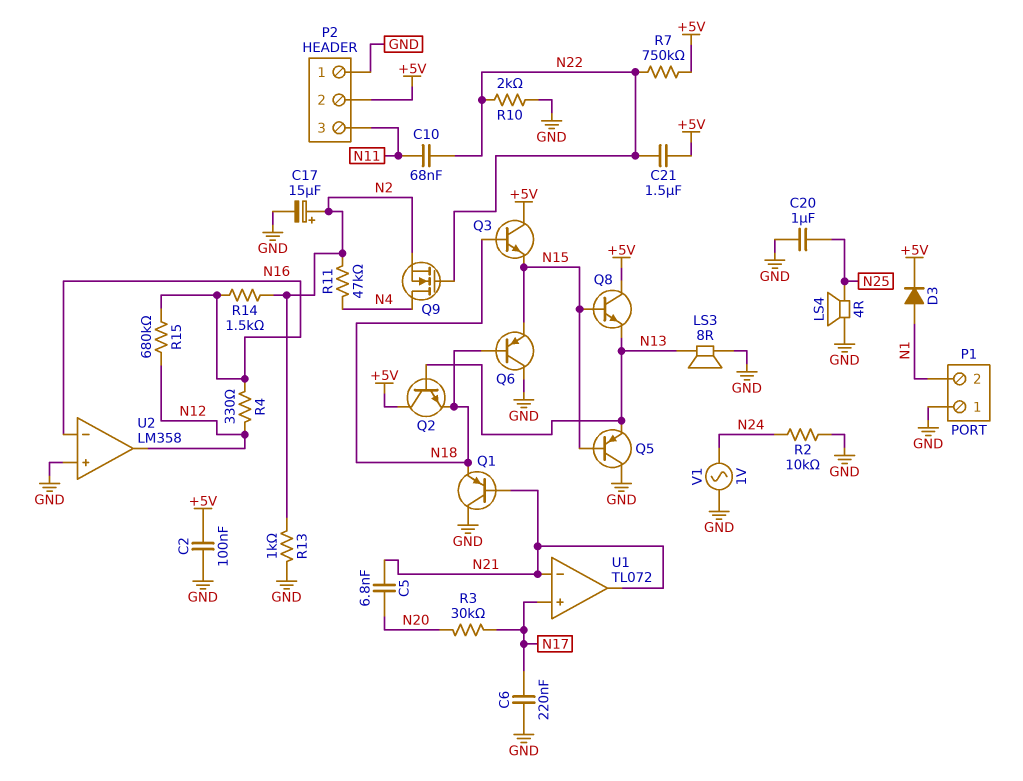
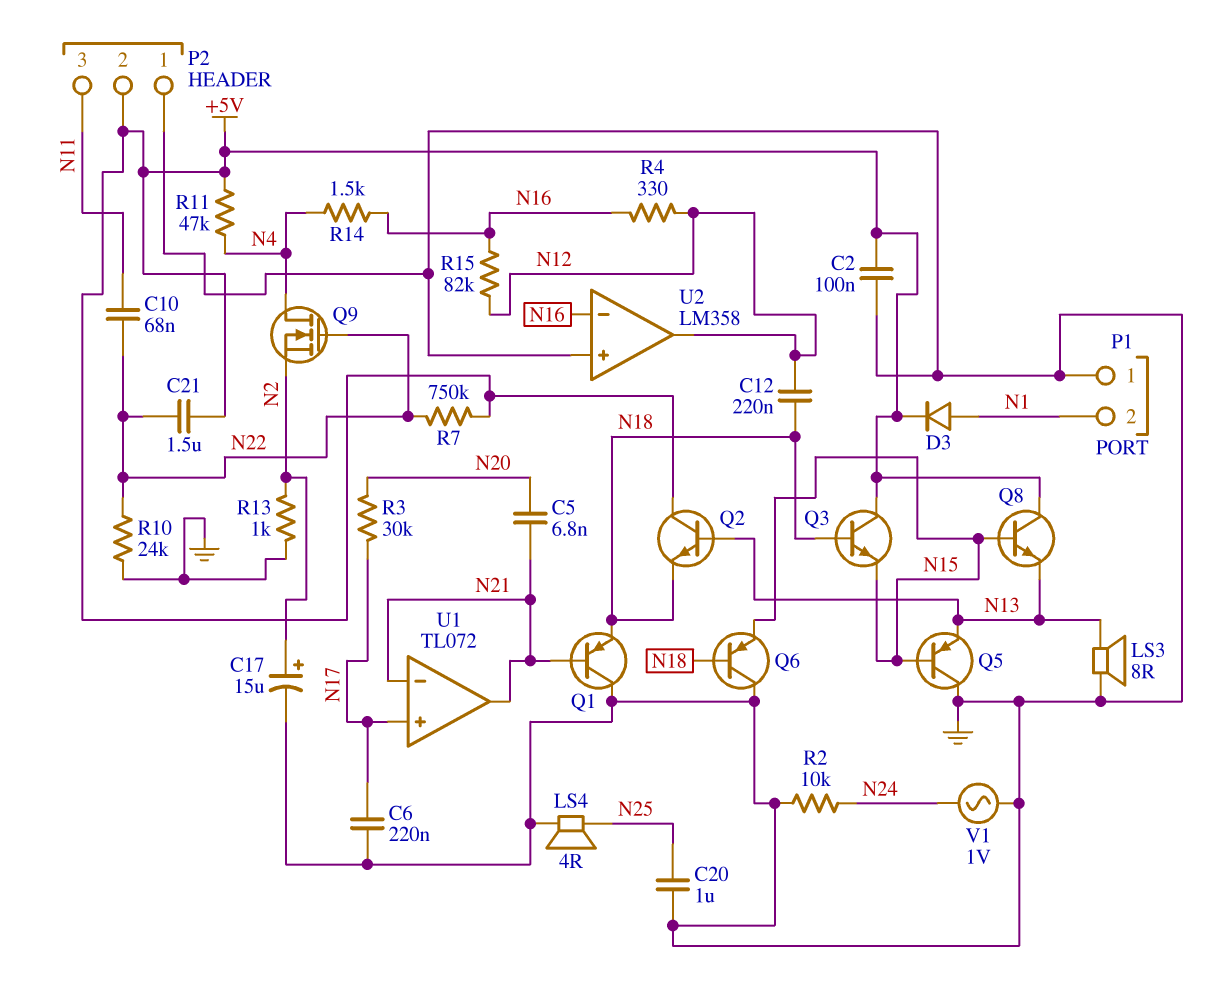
C12: none -> 220nF (N12, N18)
R10: 2k (GND, N22) -> 24k (GND, N22)
R11: 47k (N2, N4) -> 47k (+5V, N4)
R14: 1.5k (N2, N16) -> 1.5k (N4, N16)
R15: 680k (N12, N16) -> 82k (N12, N16)

